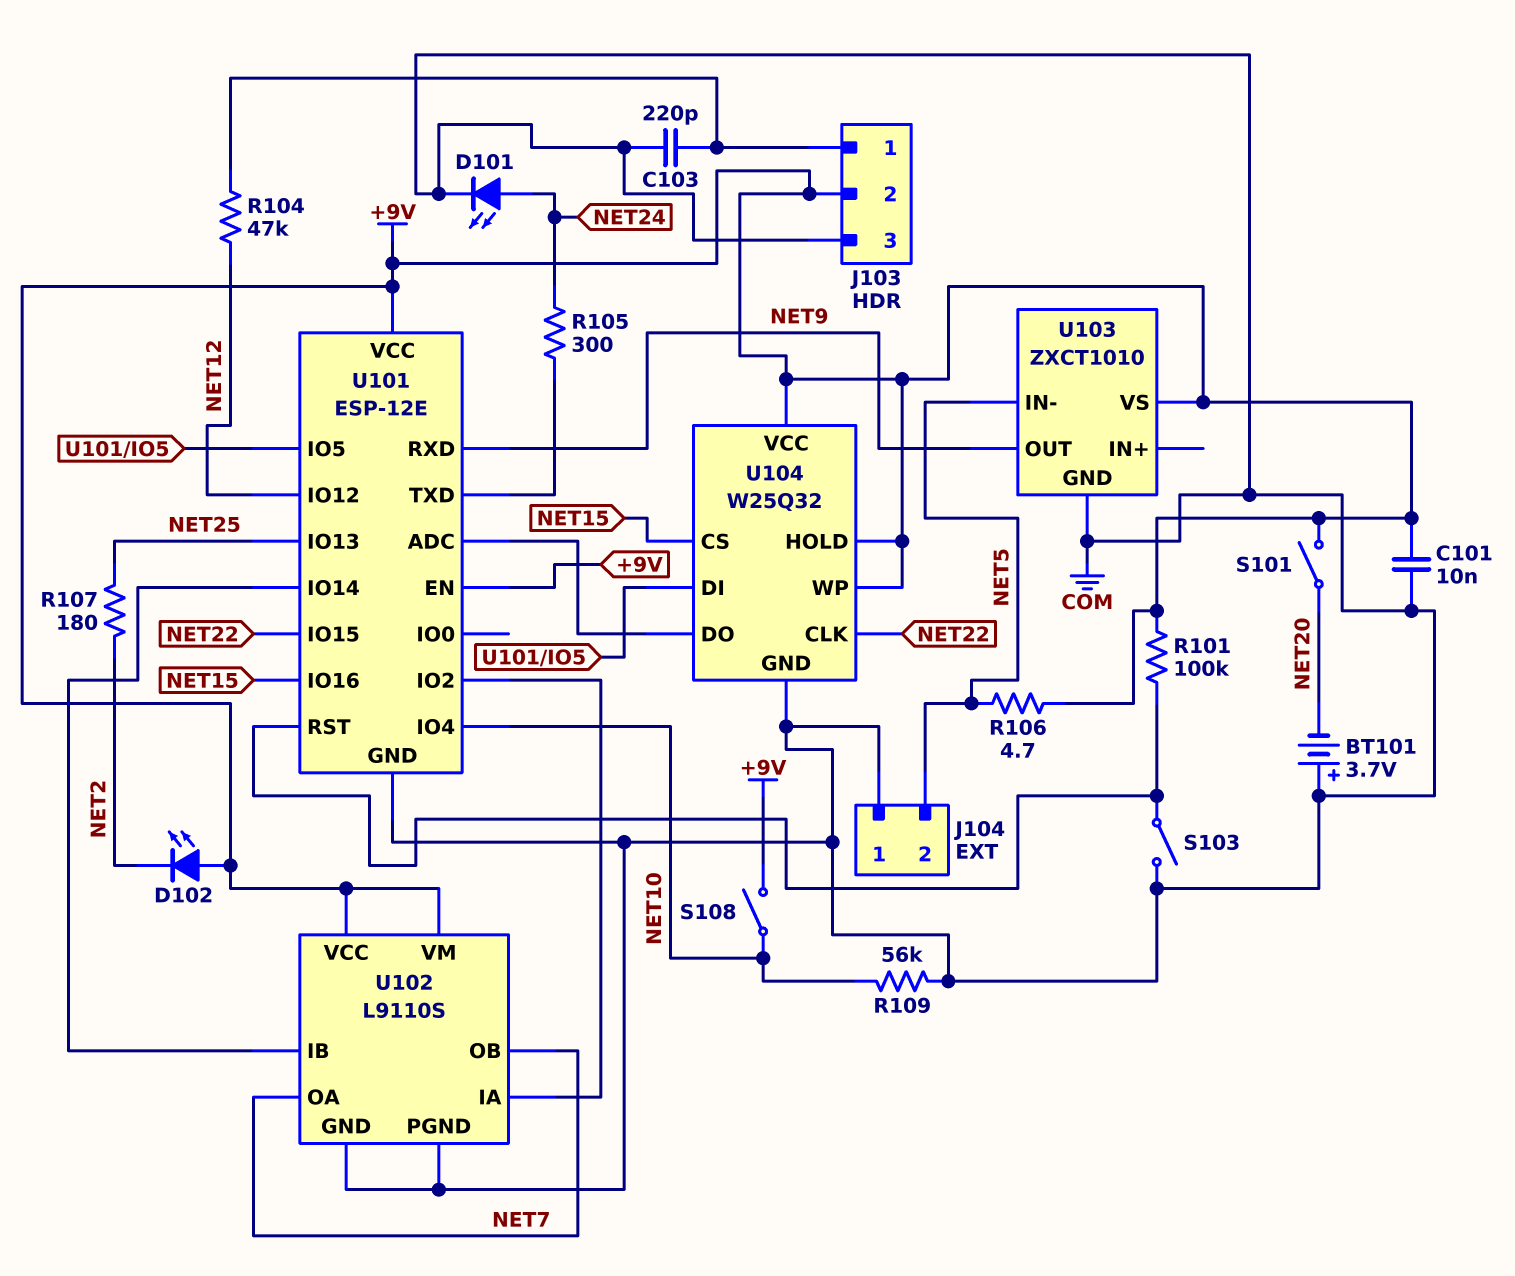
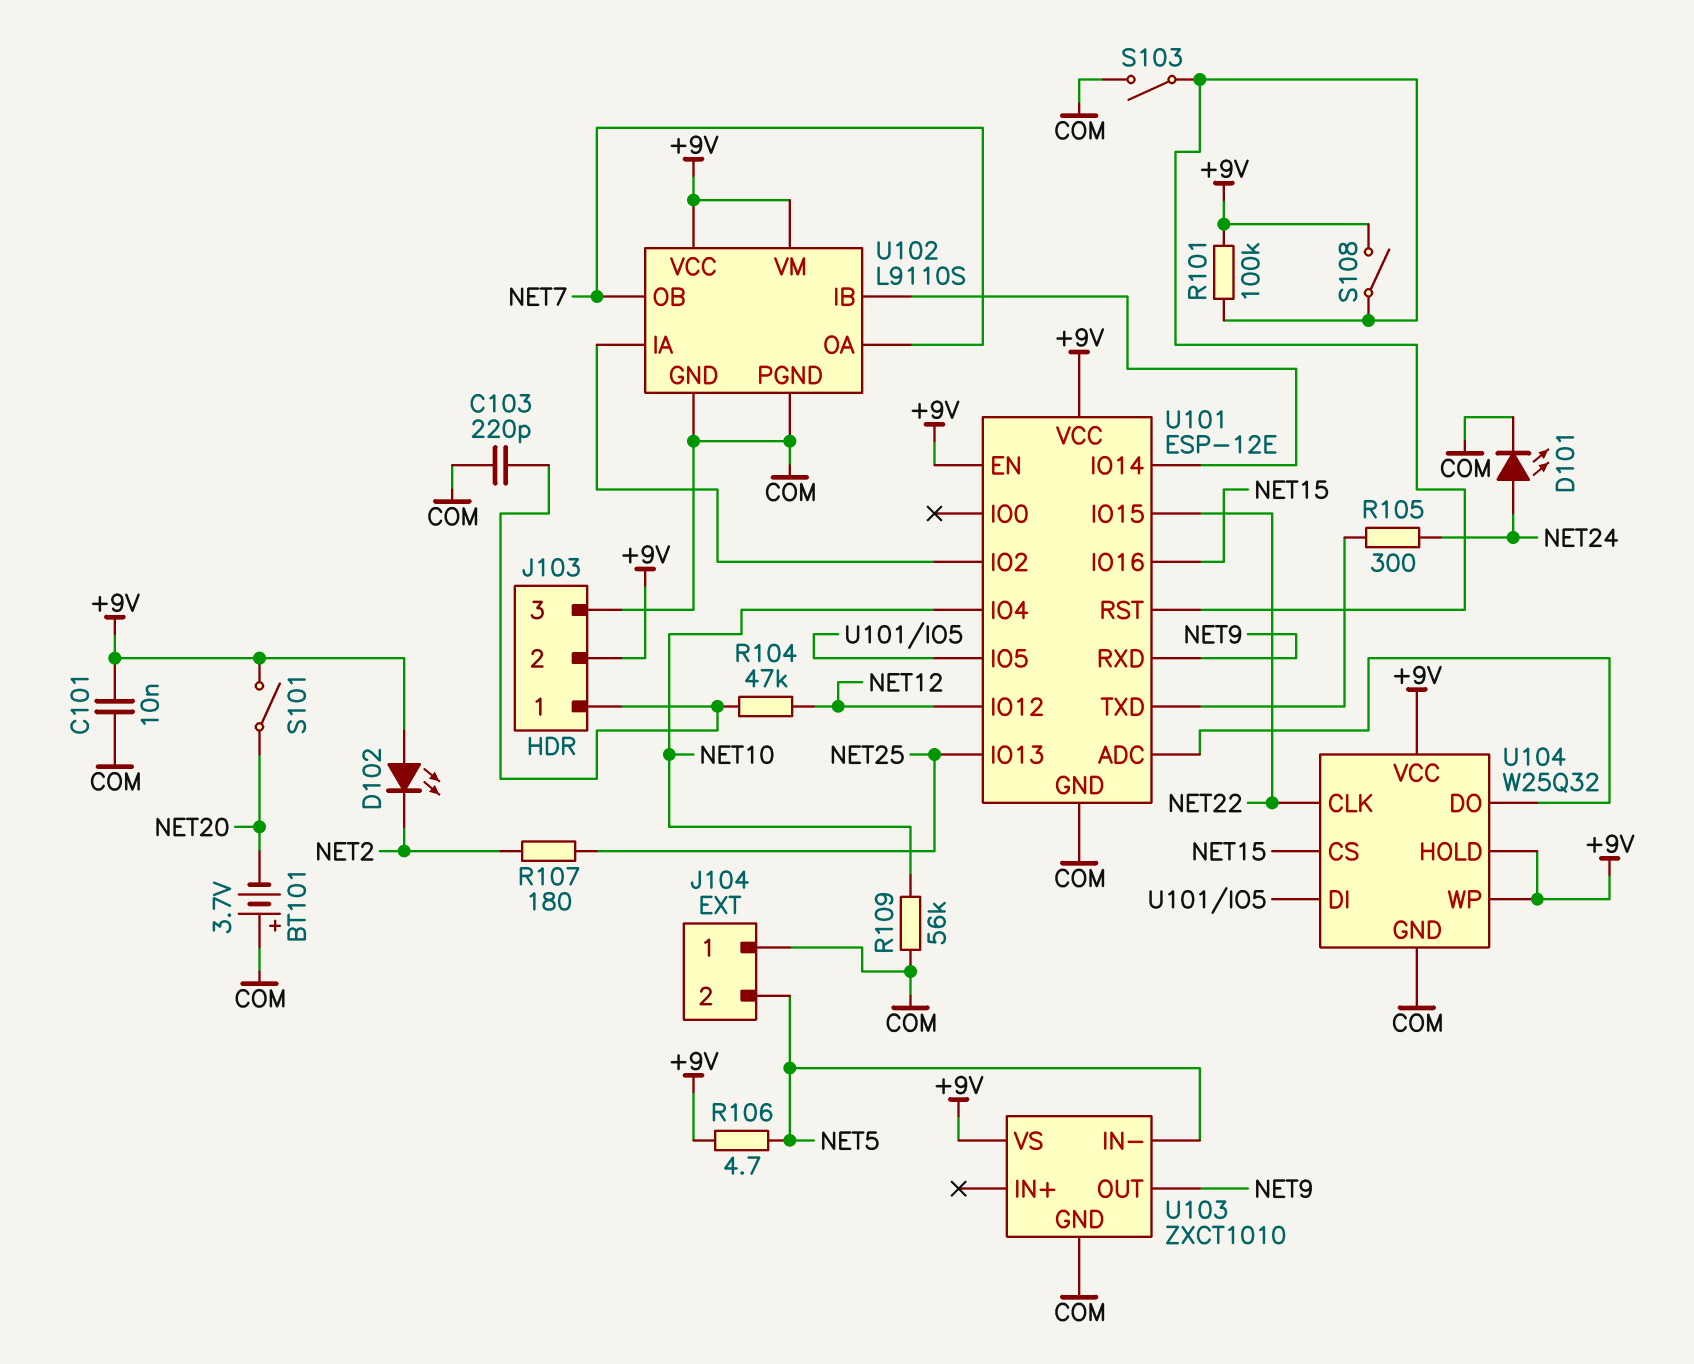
S108: switch (+9V, NET10) -> switch (+9V, U101/RST)

